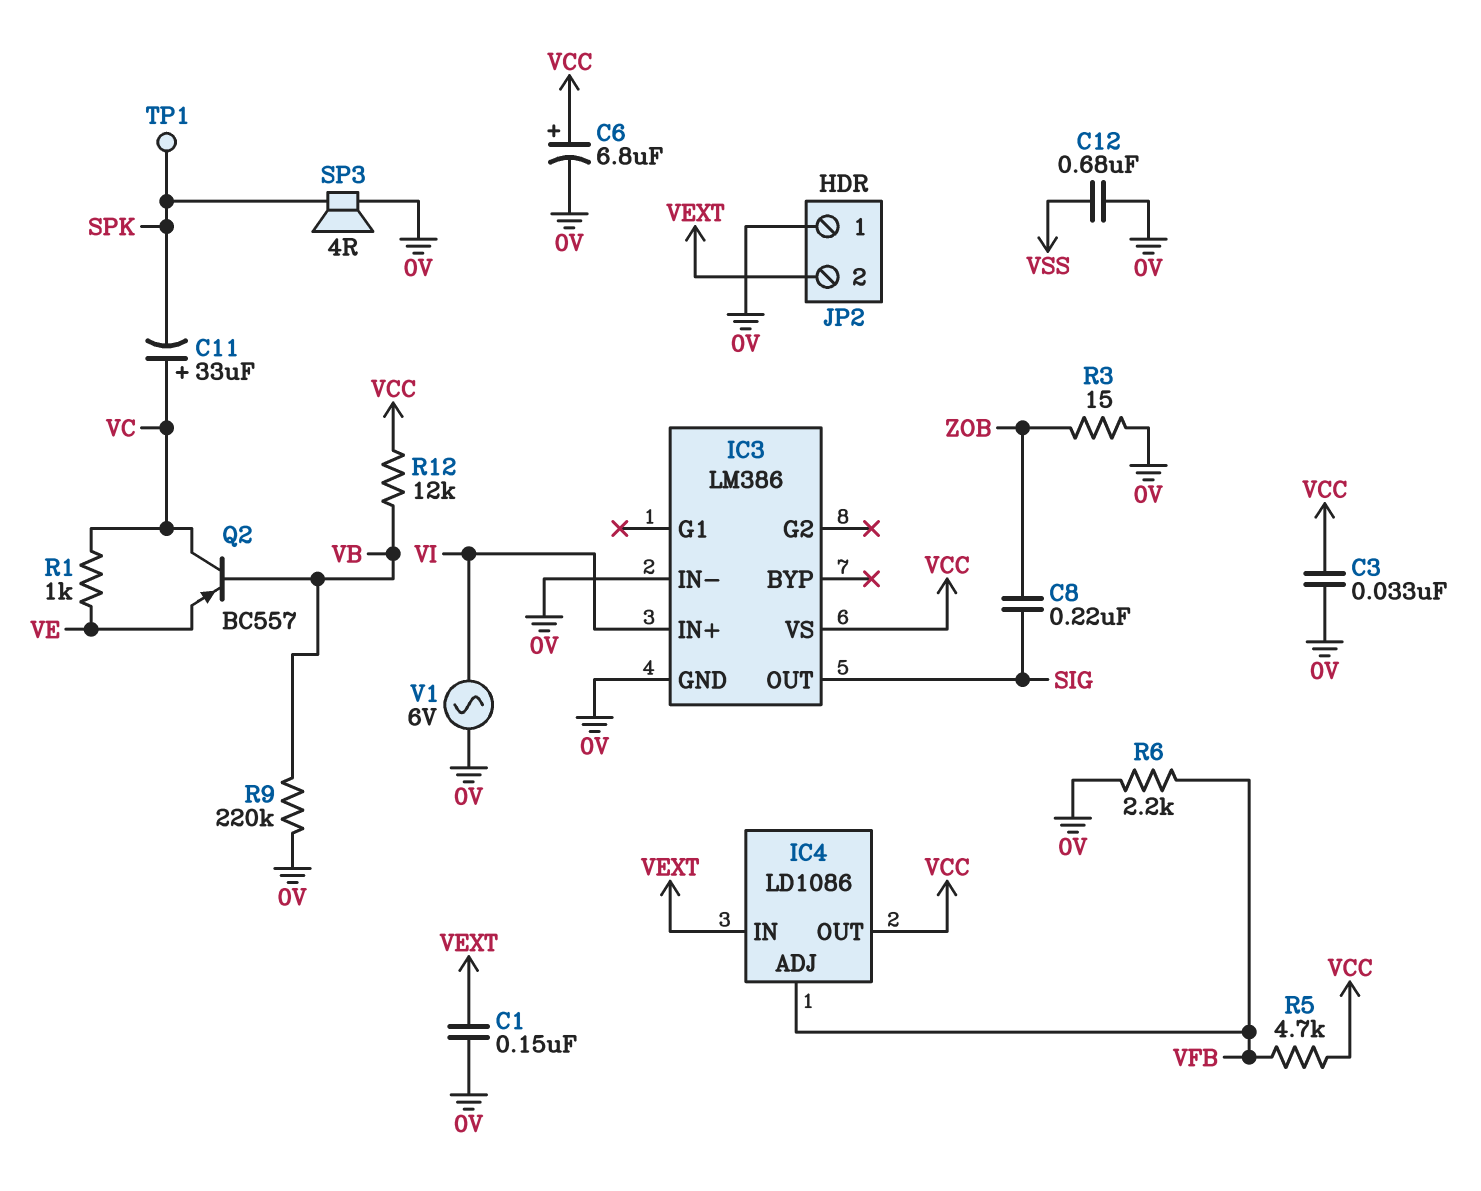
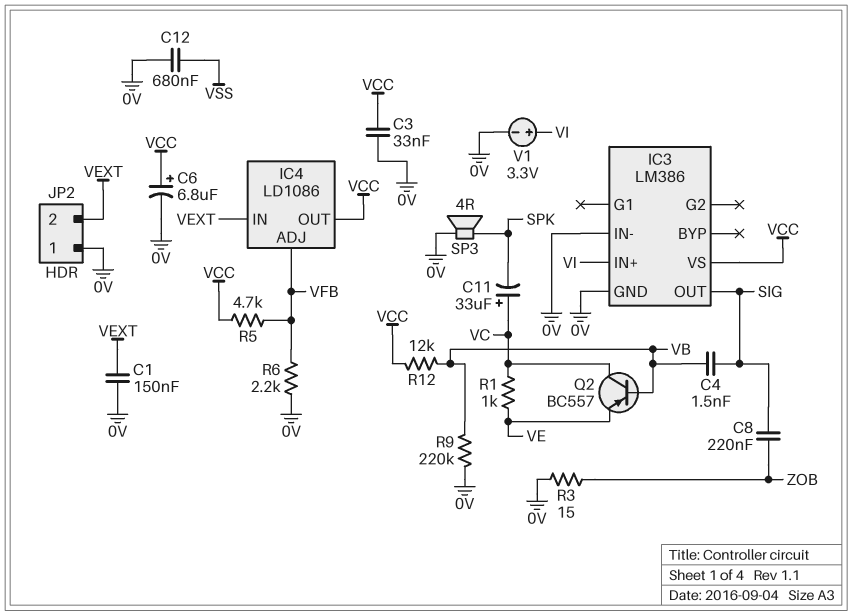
C4: none -> 1.5nF (SIG, VB)
TP1: test point (SPK) -> none
V1: AC 6V (0V, VI) -> 3.3V (plus VI, minus 0V)

